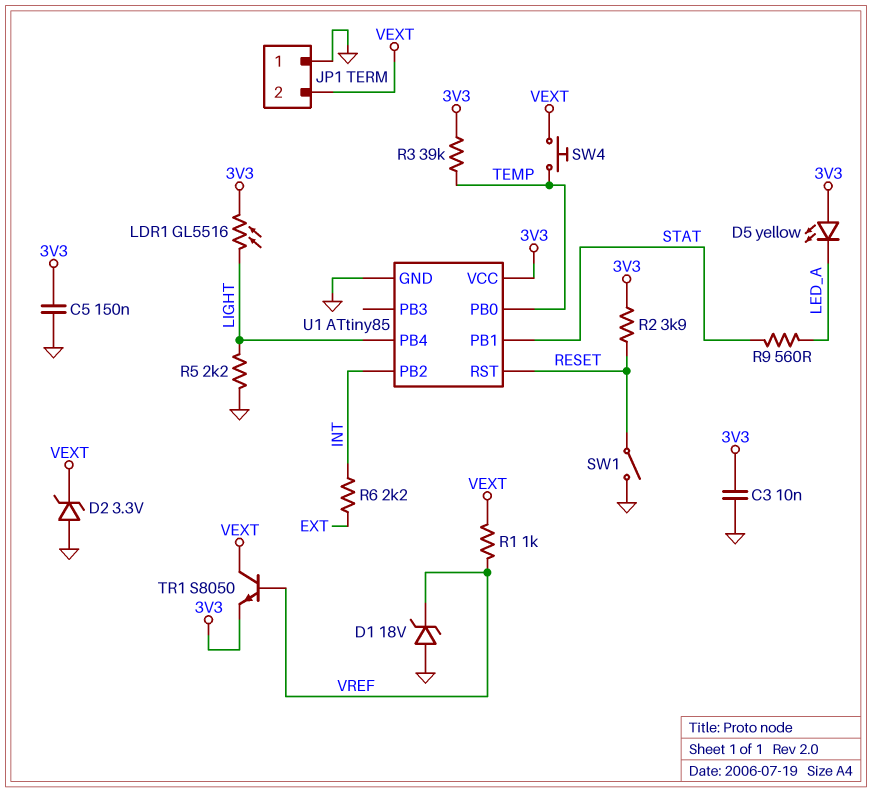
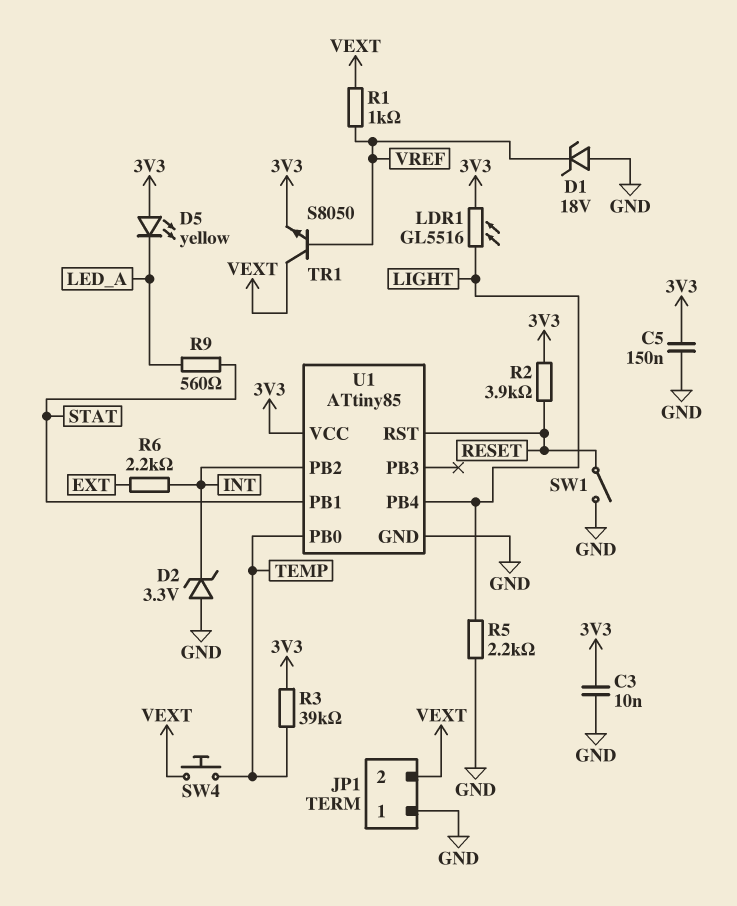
D2: zener 3.3V (A GND, K VEXT) -> zener 3.3V (A GND, K INT)

